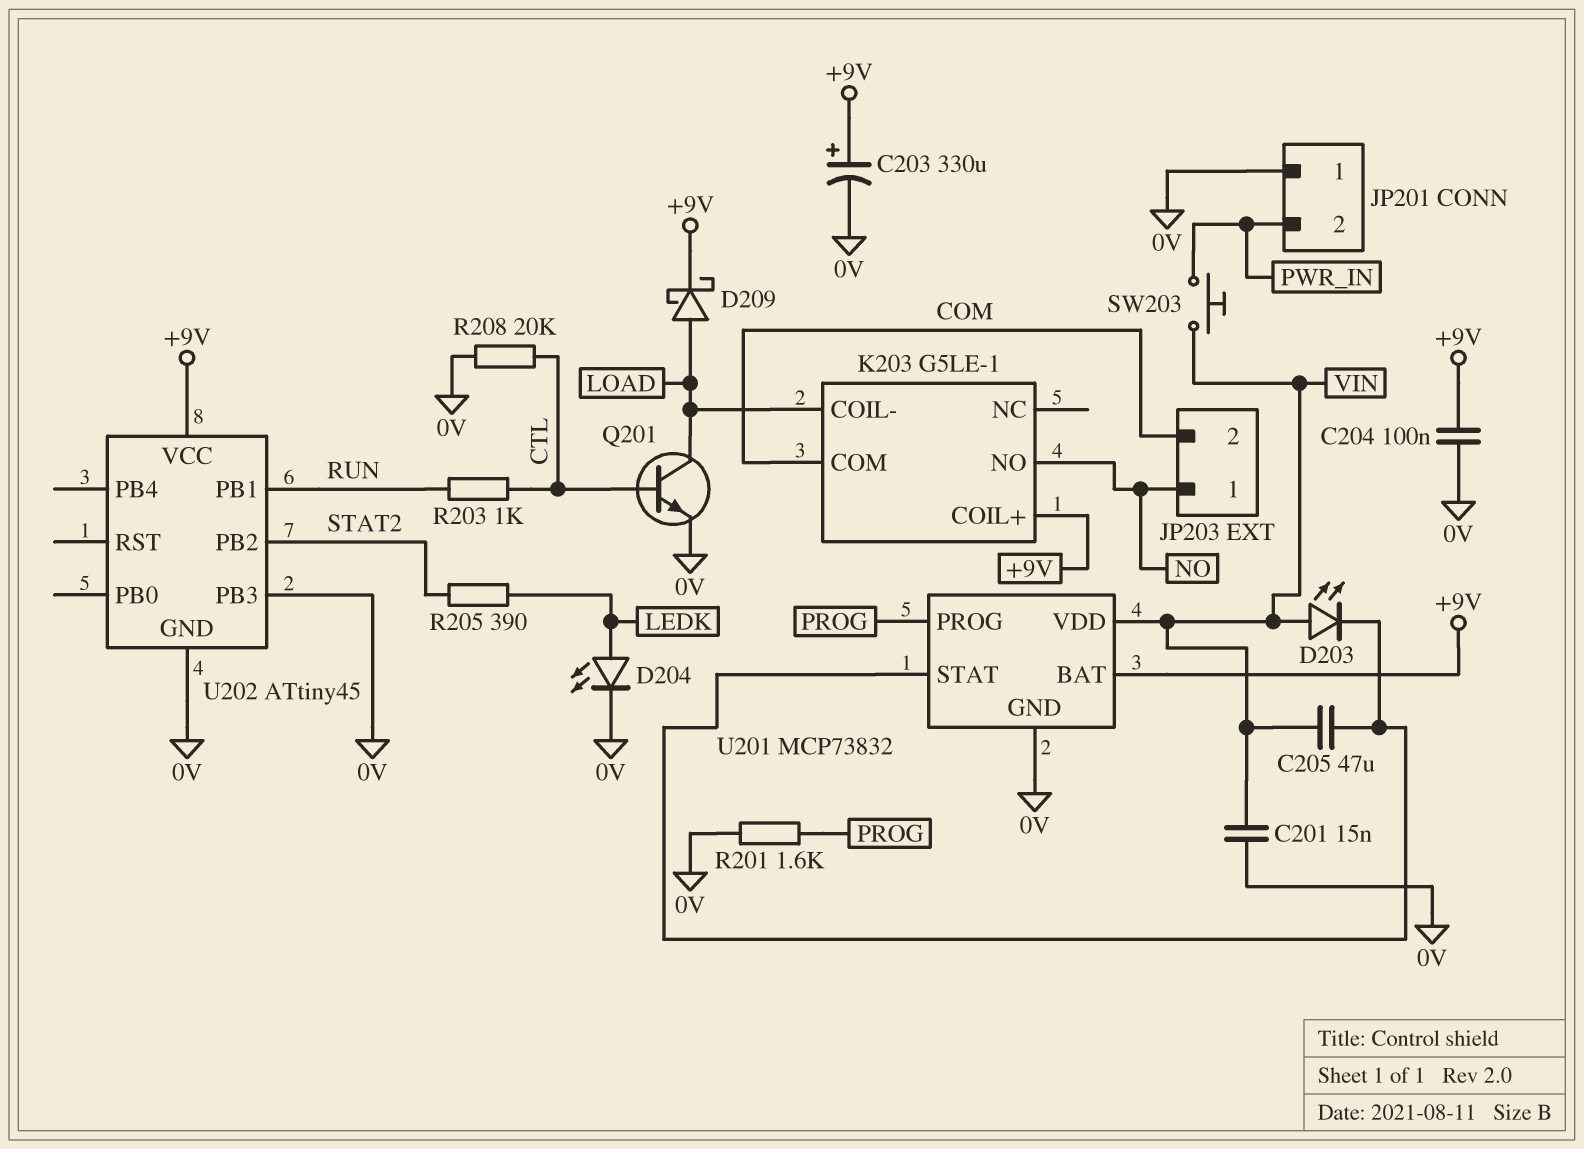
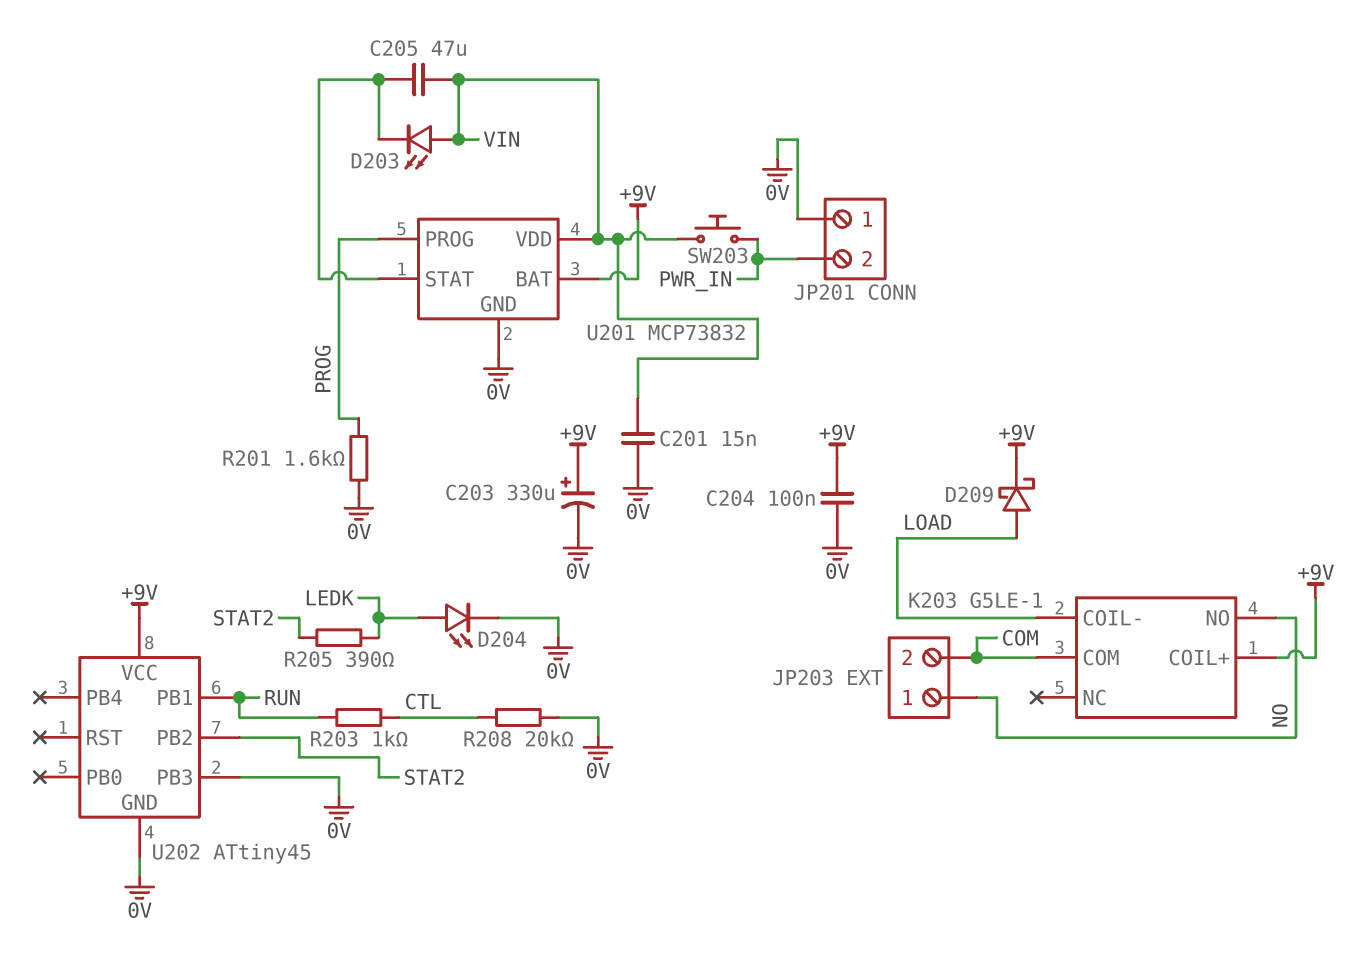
Q201: NPN (B CTL, C LOAD, E 0V) -> none

